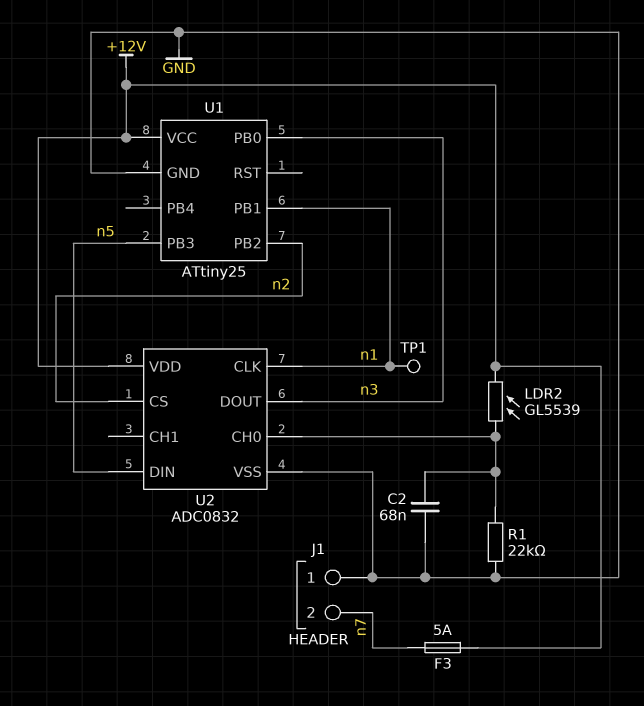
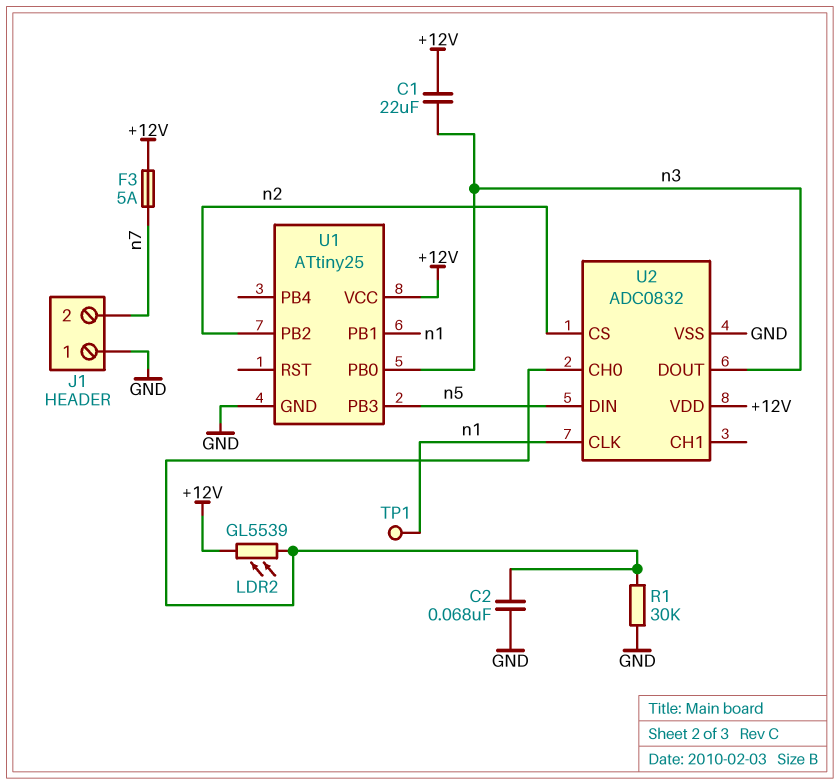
C1: none -> 22uF (+12V, n3)
R1: 22k (GND, U2/CH0) -> 30k (GND, U2/CH0)

